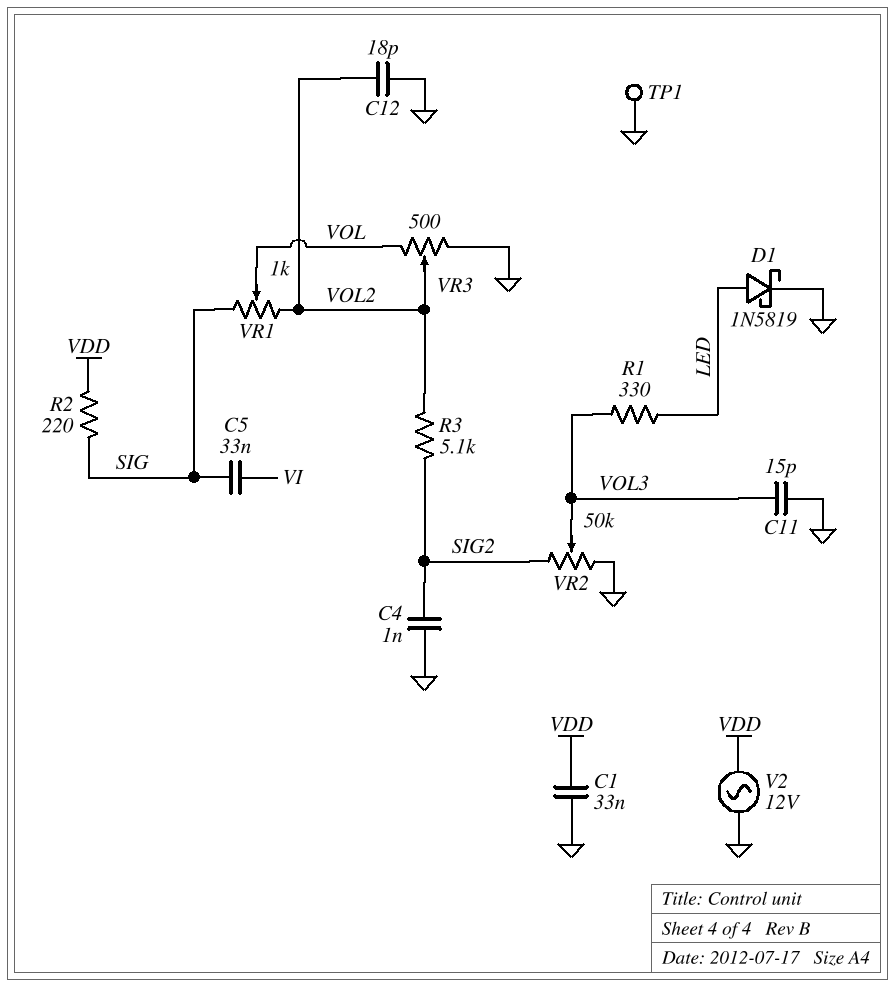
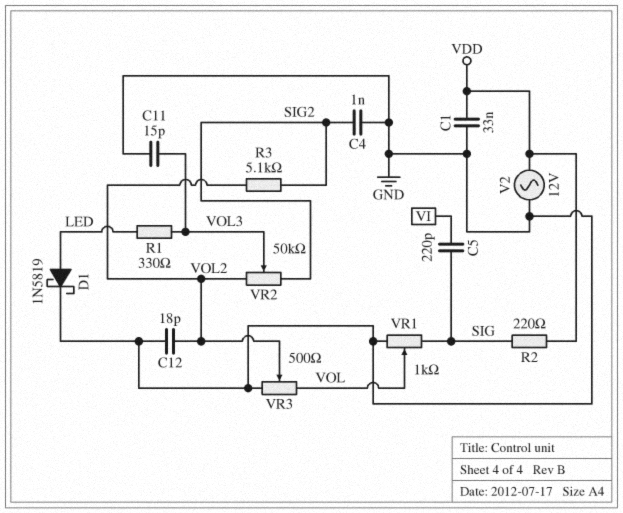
C5: 33nF (SIG, VI) -> 220pF (SIG, VI)
TP1: test point (GND) -> none
VR1: 1k (SIG, VOL2, wiper VOL) -> 1k (GND, SIG, wiper VOL)
VR2: 50k (GND, SIG2, wiper VOL3) -> 50k (SIG2, VOL2, wiper VOL3)

